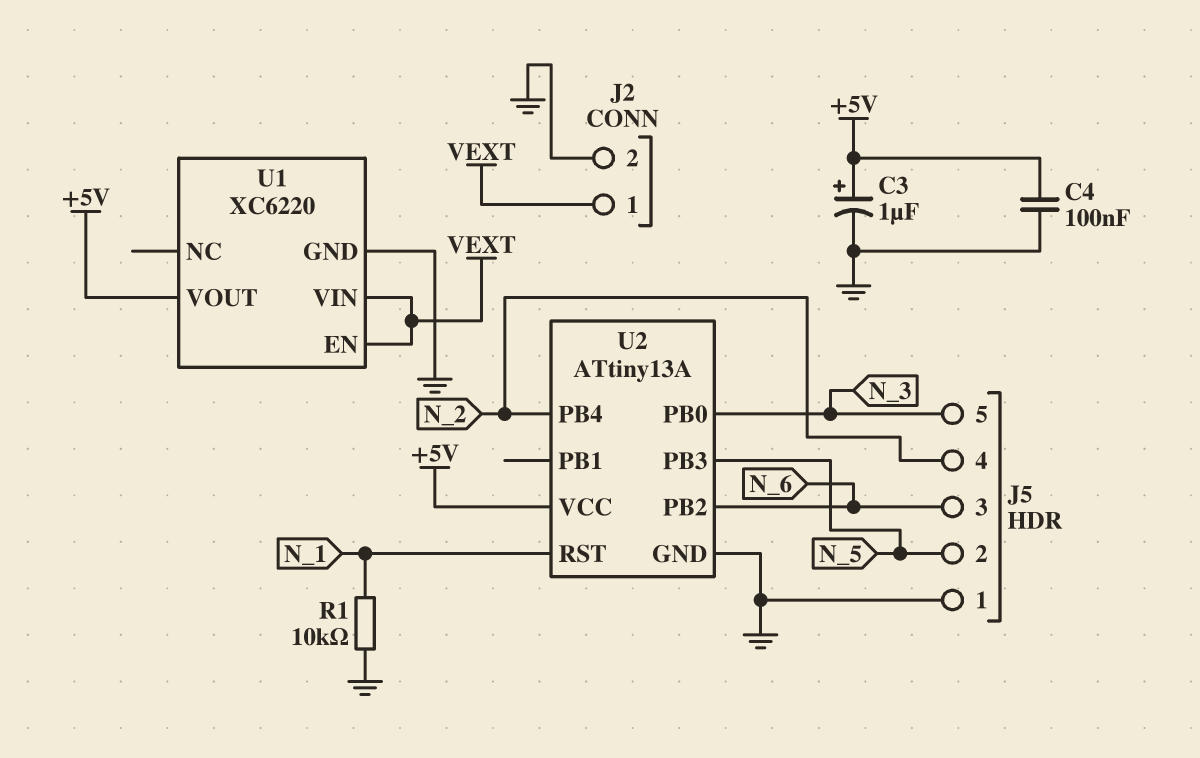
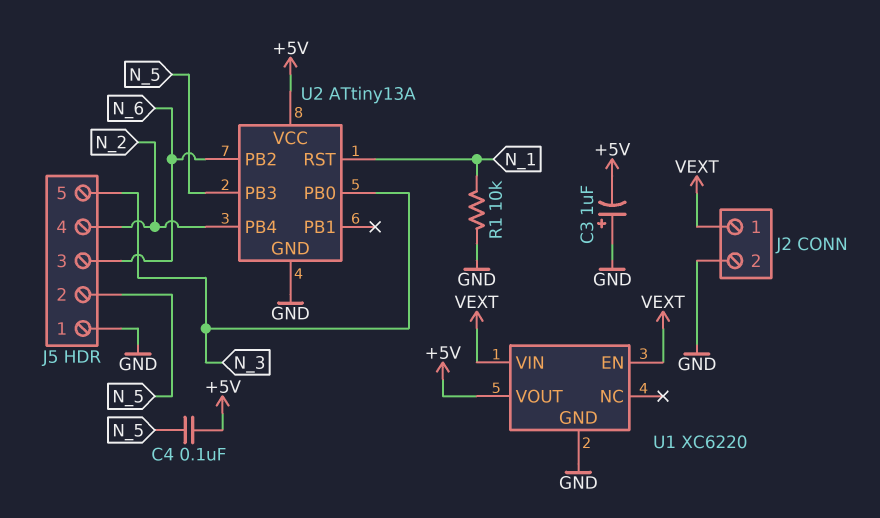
C3: 1uF (plus +5V, minus GND) -> 1uF (plus GND, minus +5V)
C4: 100nF (+5V, GND) -> 100nF (+5V, N_5)

